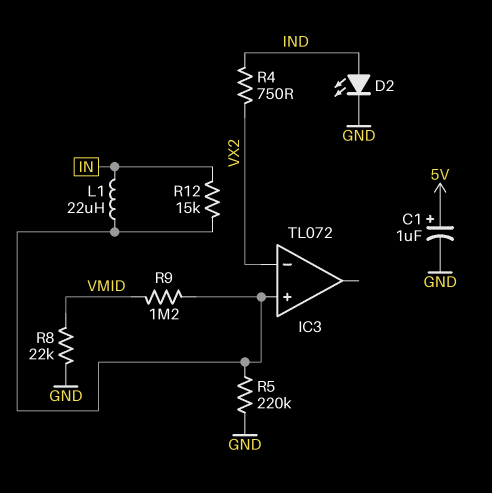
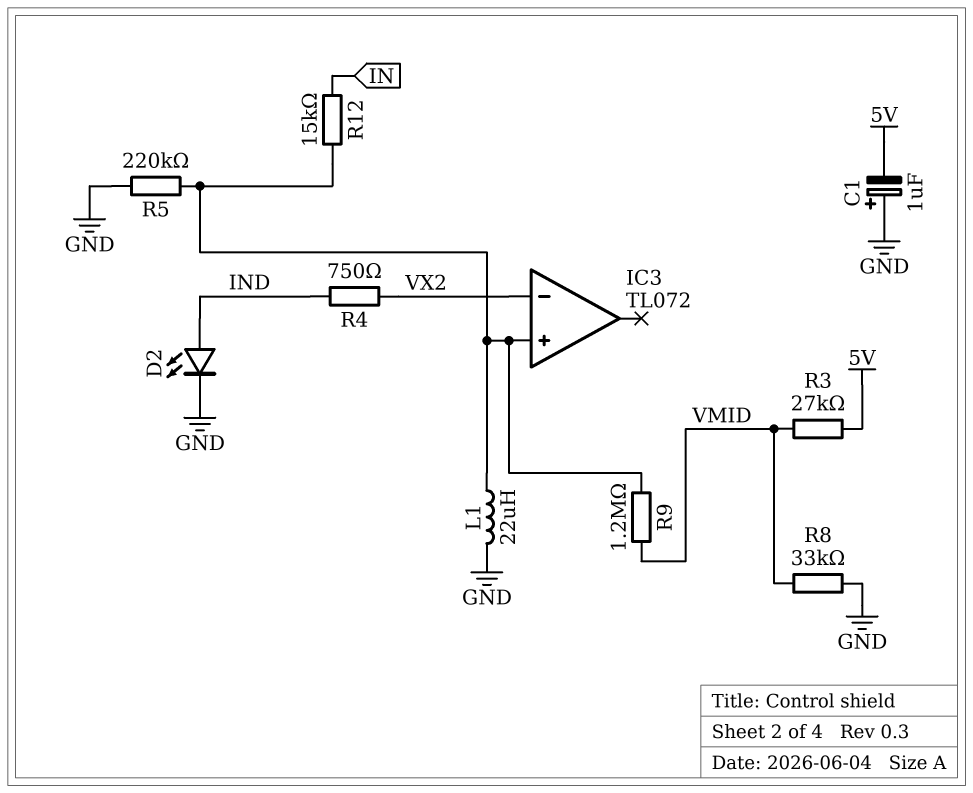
C1: 1uF (plus 5V, minus GND) -> 1uF (plus GND, minus 5V)
L1: 22uH (IC3/in+, IN) -> 22uH (GND, IC3/in+)
R3: none -> 27k (5V, VMID)
R8: 22k (GND, VMID) -> 33k (GND, VMID)

